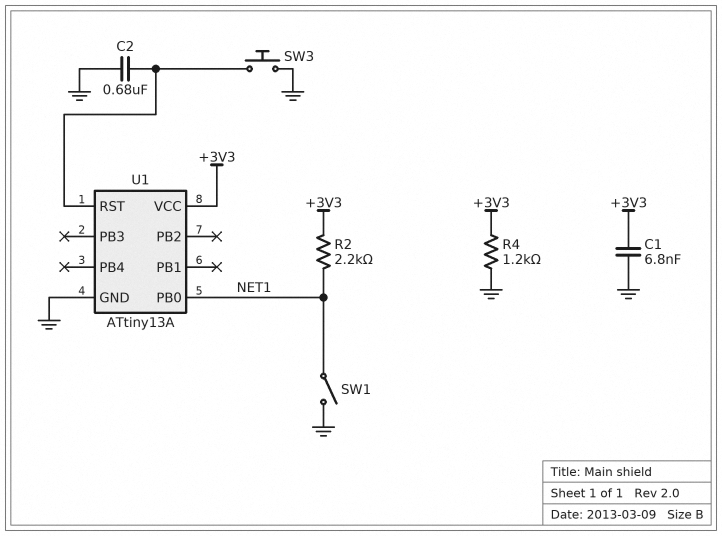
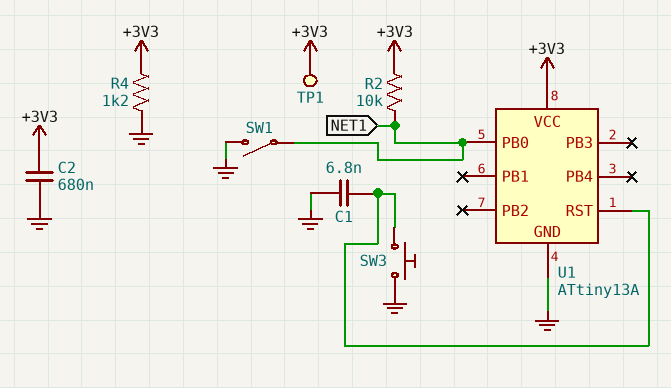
C1: 6.8nF (+3V3, GND) -> 6.8nF (GND, U1/RST)
C2: 680nF (GND, U1/RST) -> 680nF (+3V3, GND)
R2: 2.2k (+3V3, NET1) -> 10k (+3V3, NET1)
TP1: none -> test point (+3V3)

